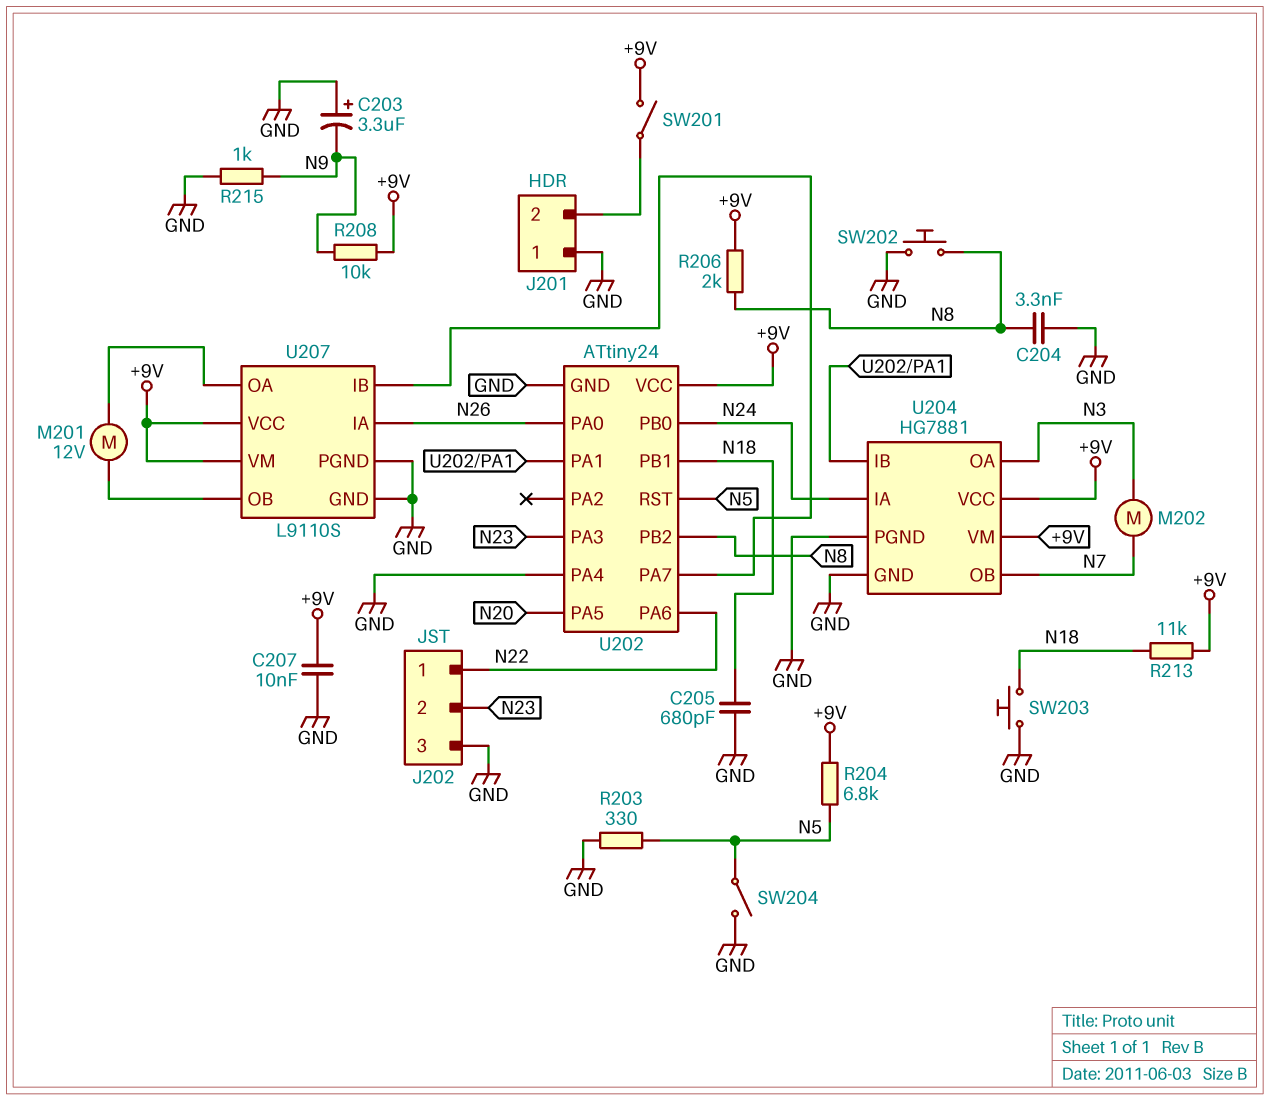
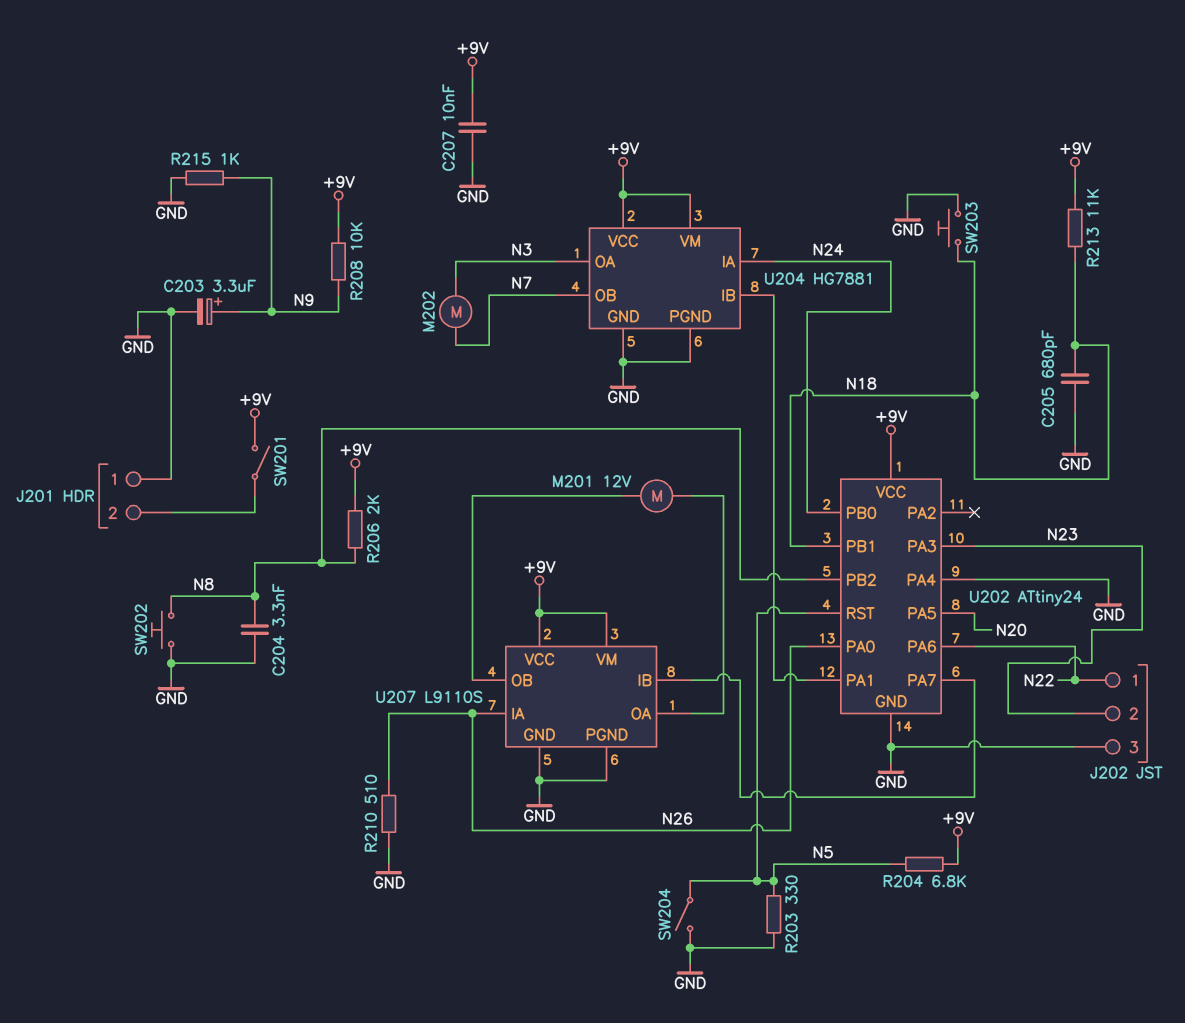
C203: 3.3uF (plus GND, minus N9) -> 3.3uF (plus N9, minus GND)
R210: none -> 510 (GND, N26)

